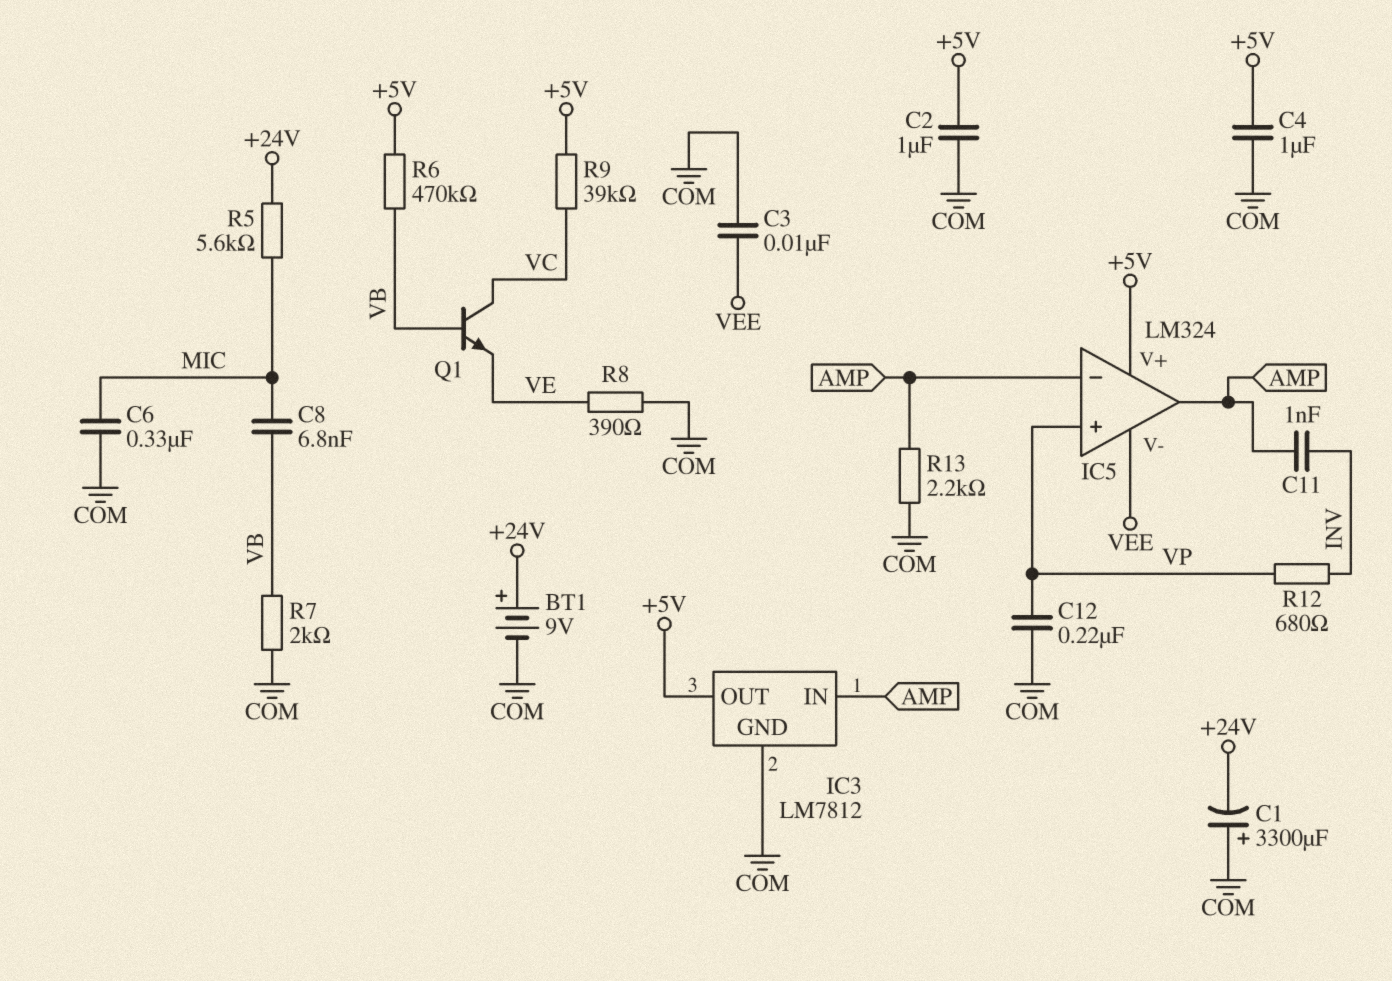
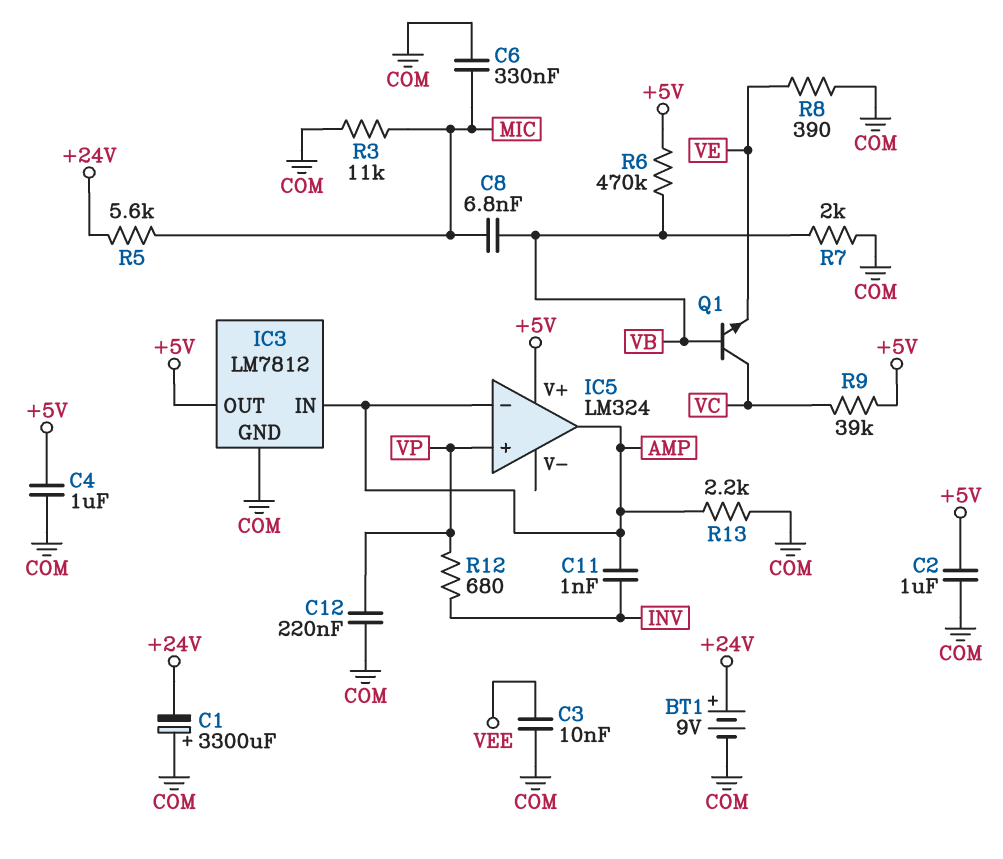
IC5 pin V-: VEE -> none
R3: none -> 11k (COM, MIC)

